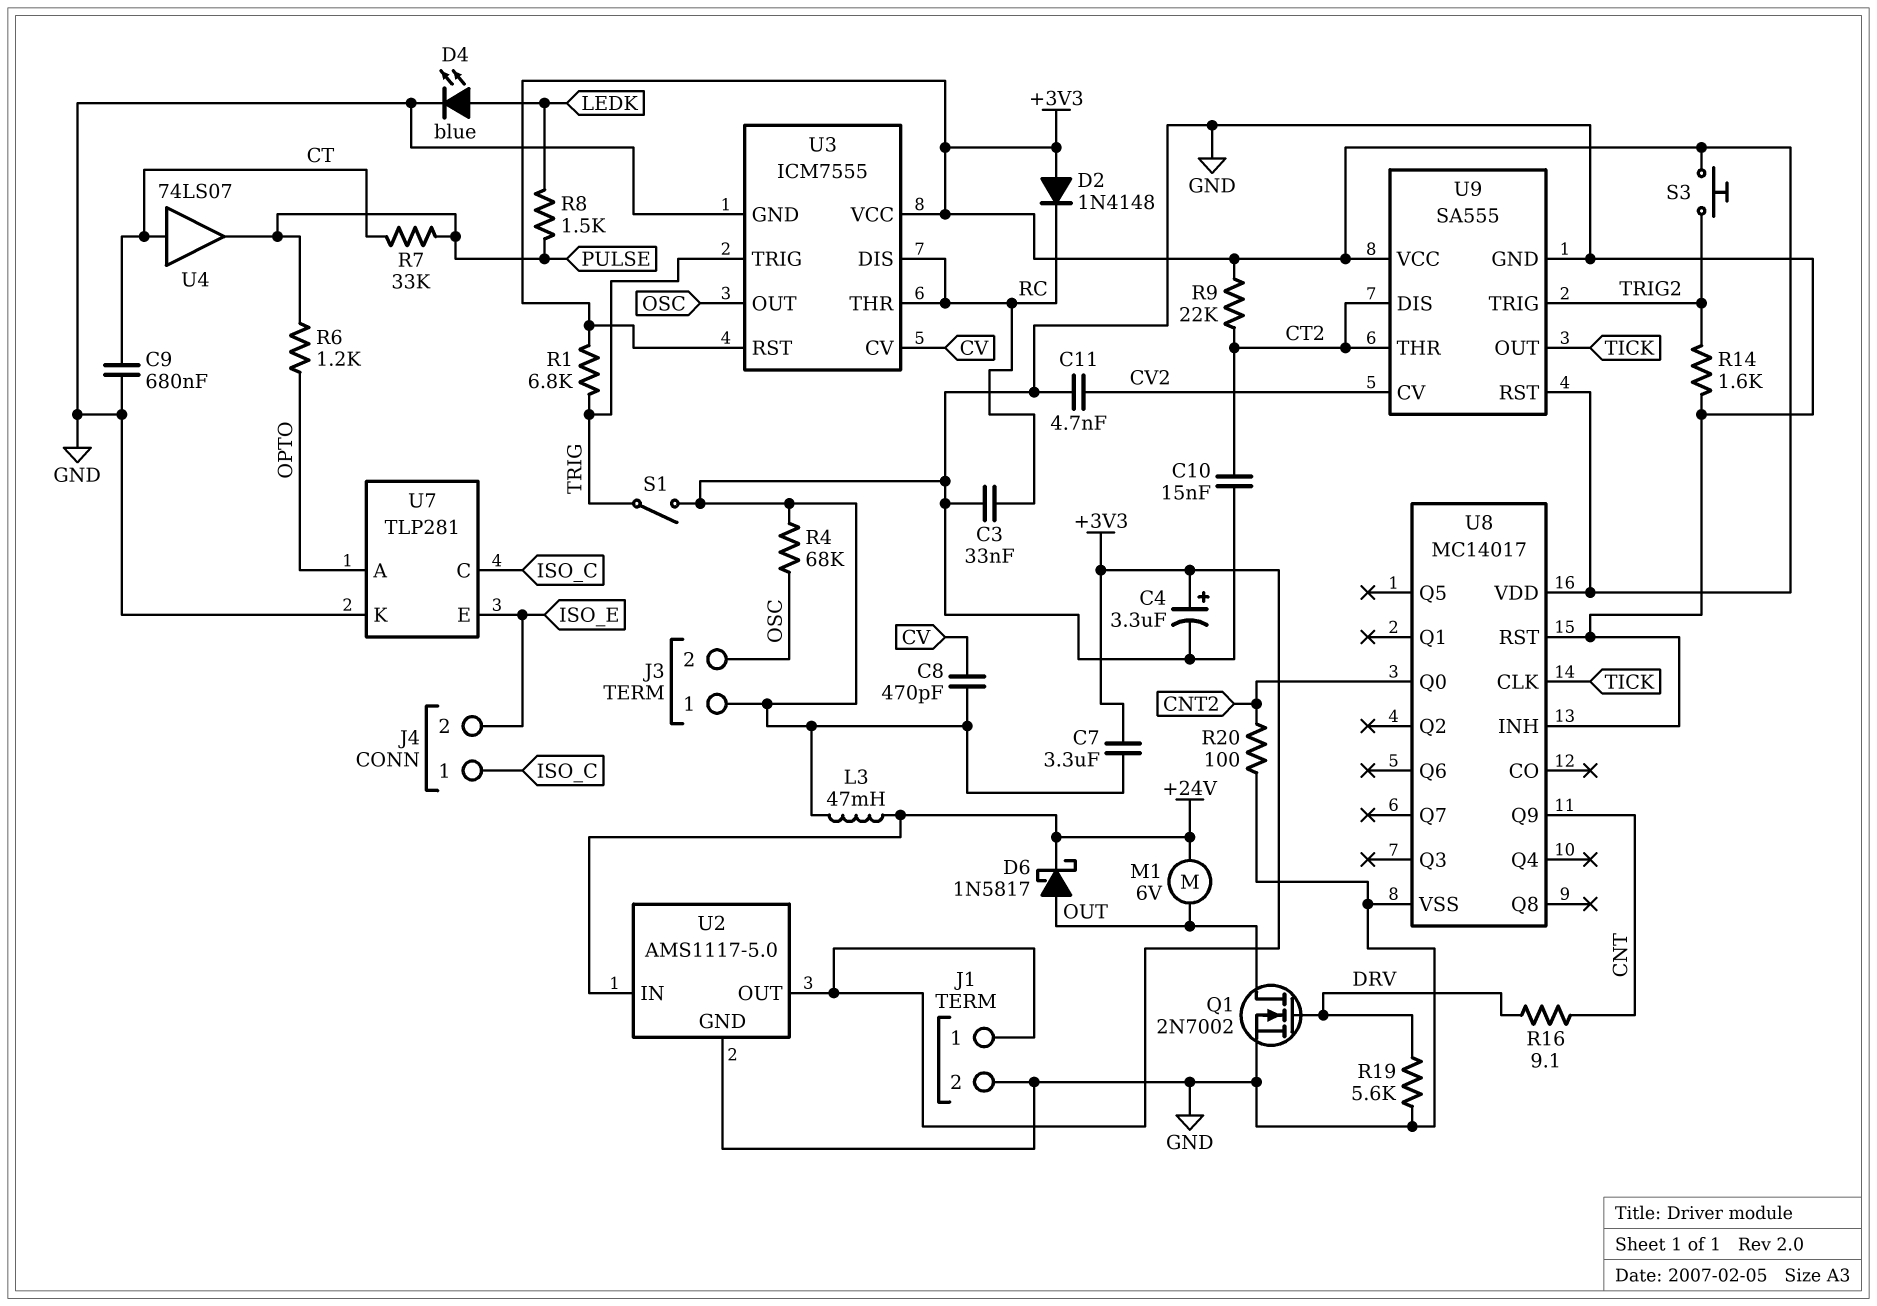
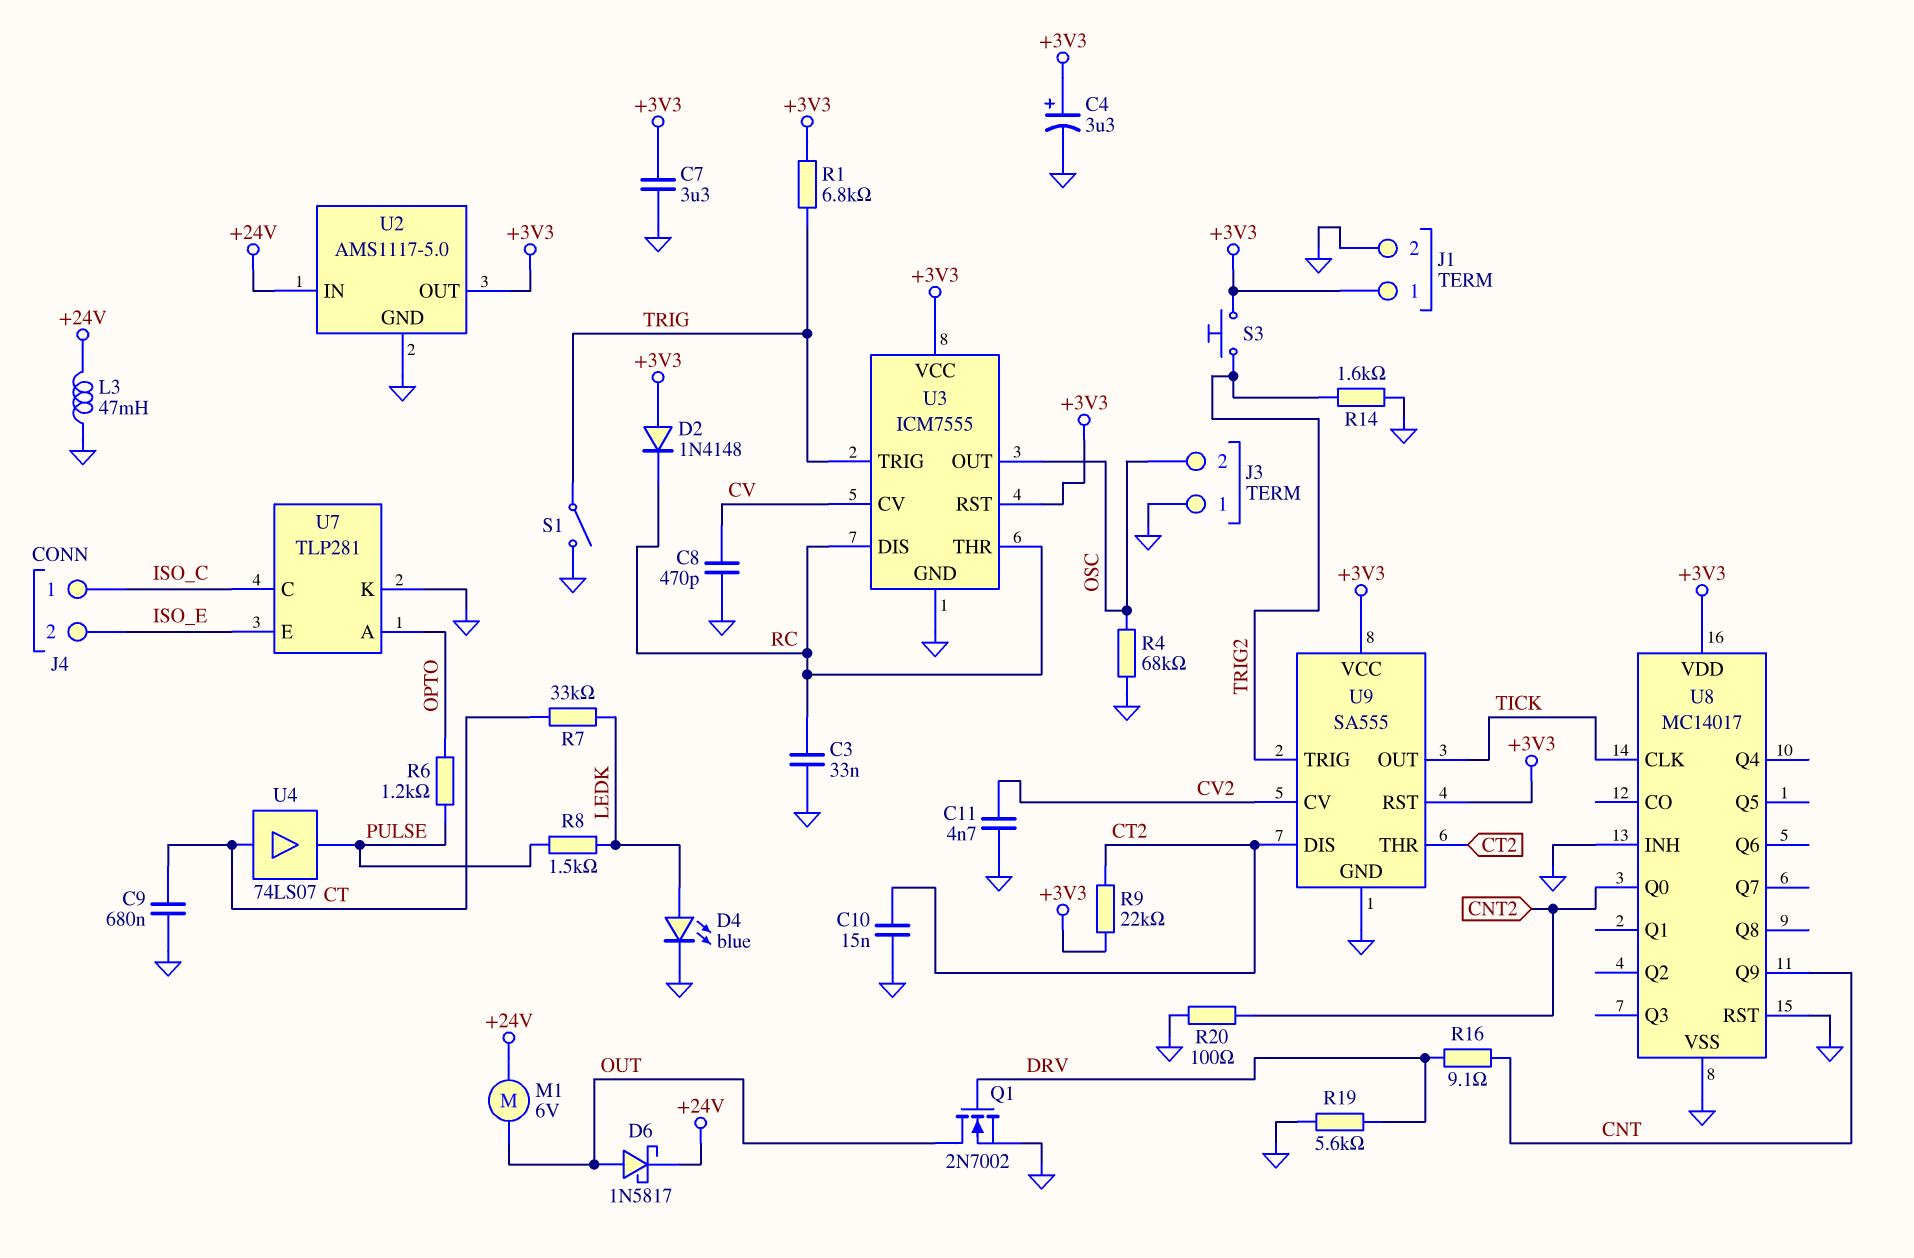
R7: 33k (CT, PULSE) -> 33k (CT, LEDK)

